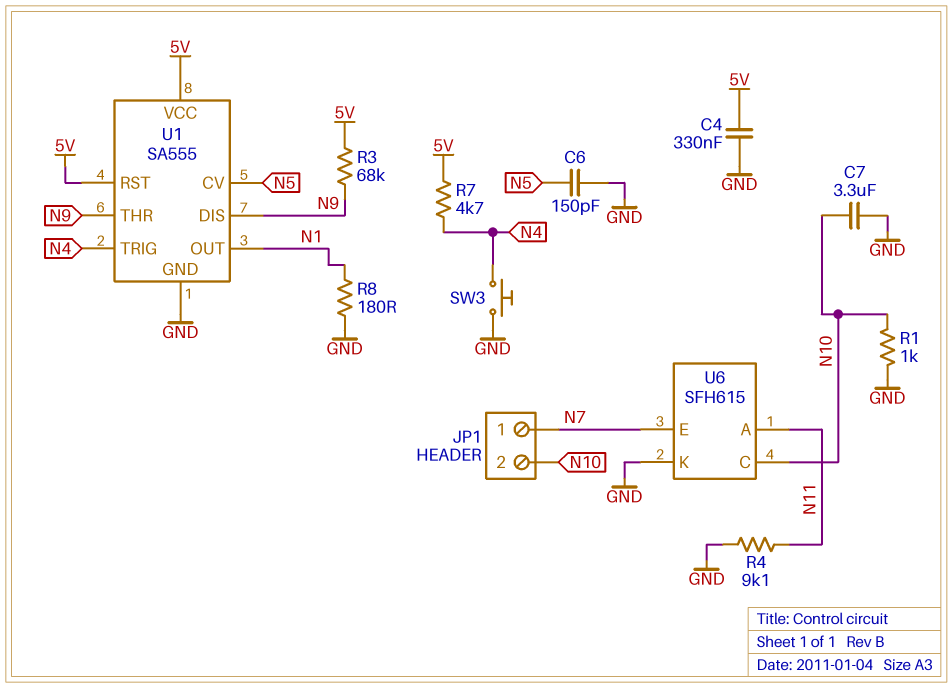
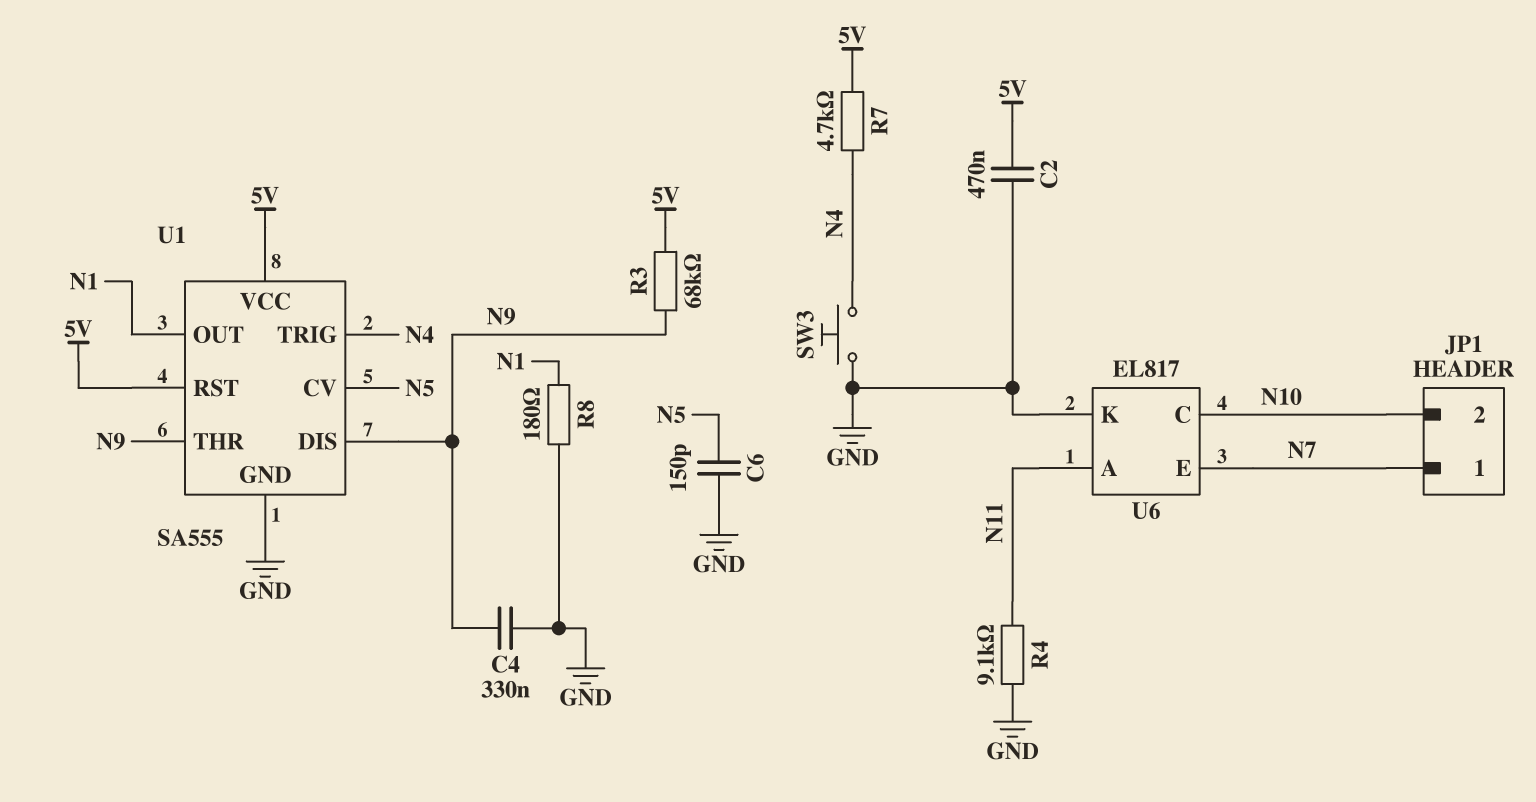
C2: none -> 470nF (5V, GND)
C4: 330nF (5V, GND) -> 330nF (GND, N9)
C7: 3.3uF (GND, N10) -> none
R1: 1k (GND, N10) -> none
U6: SFH615 -> EL817

